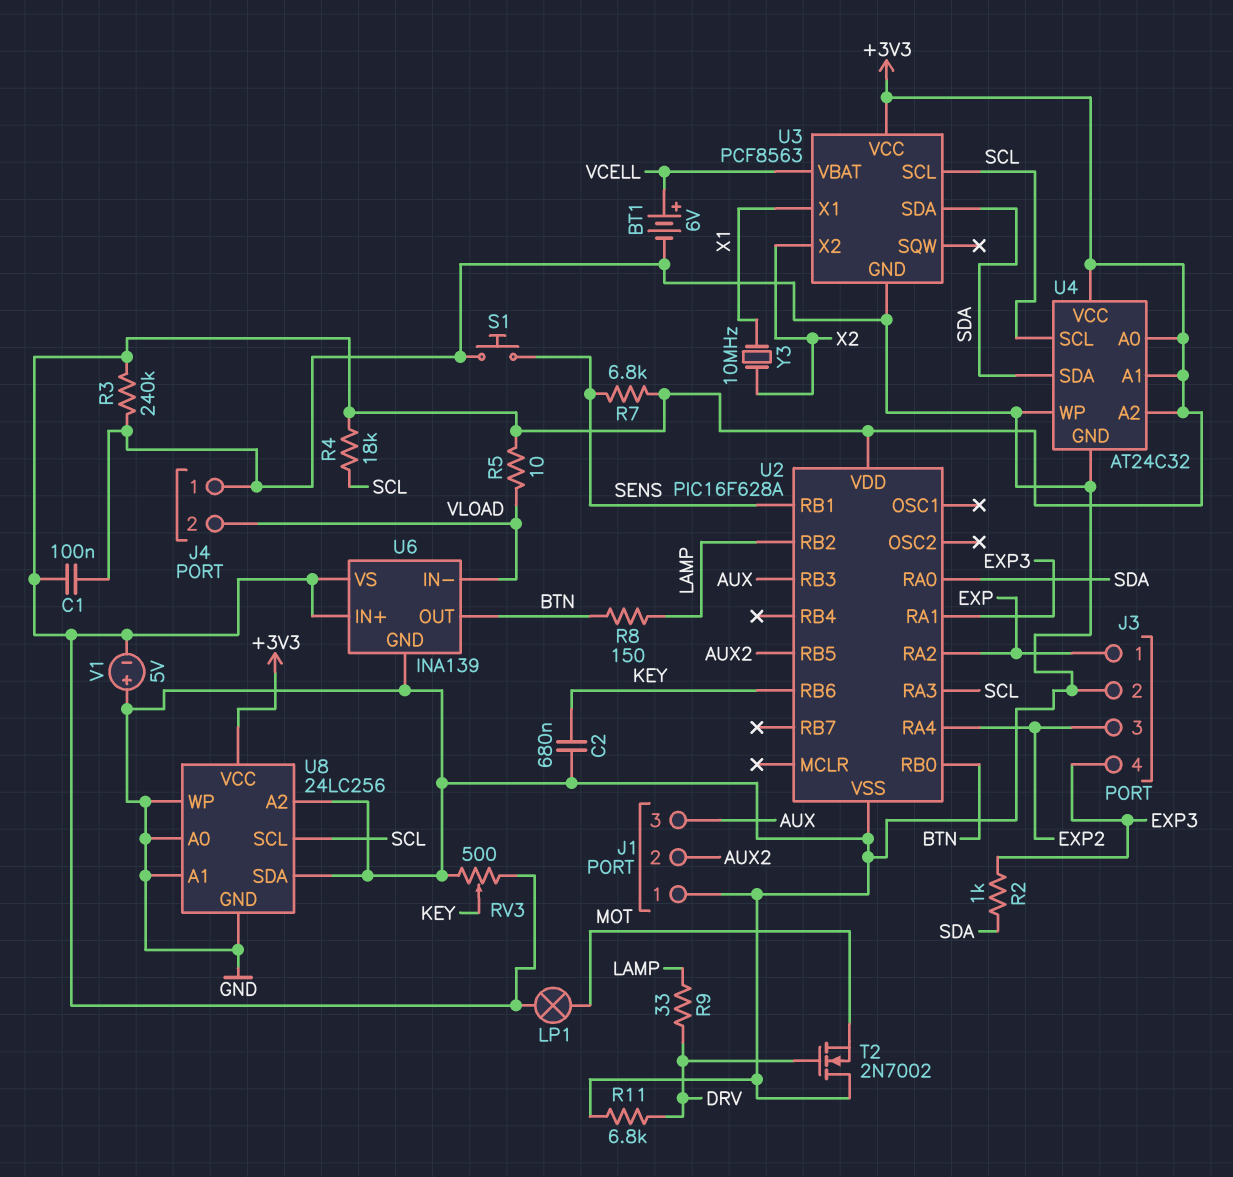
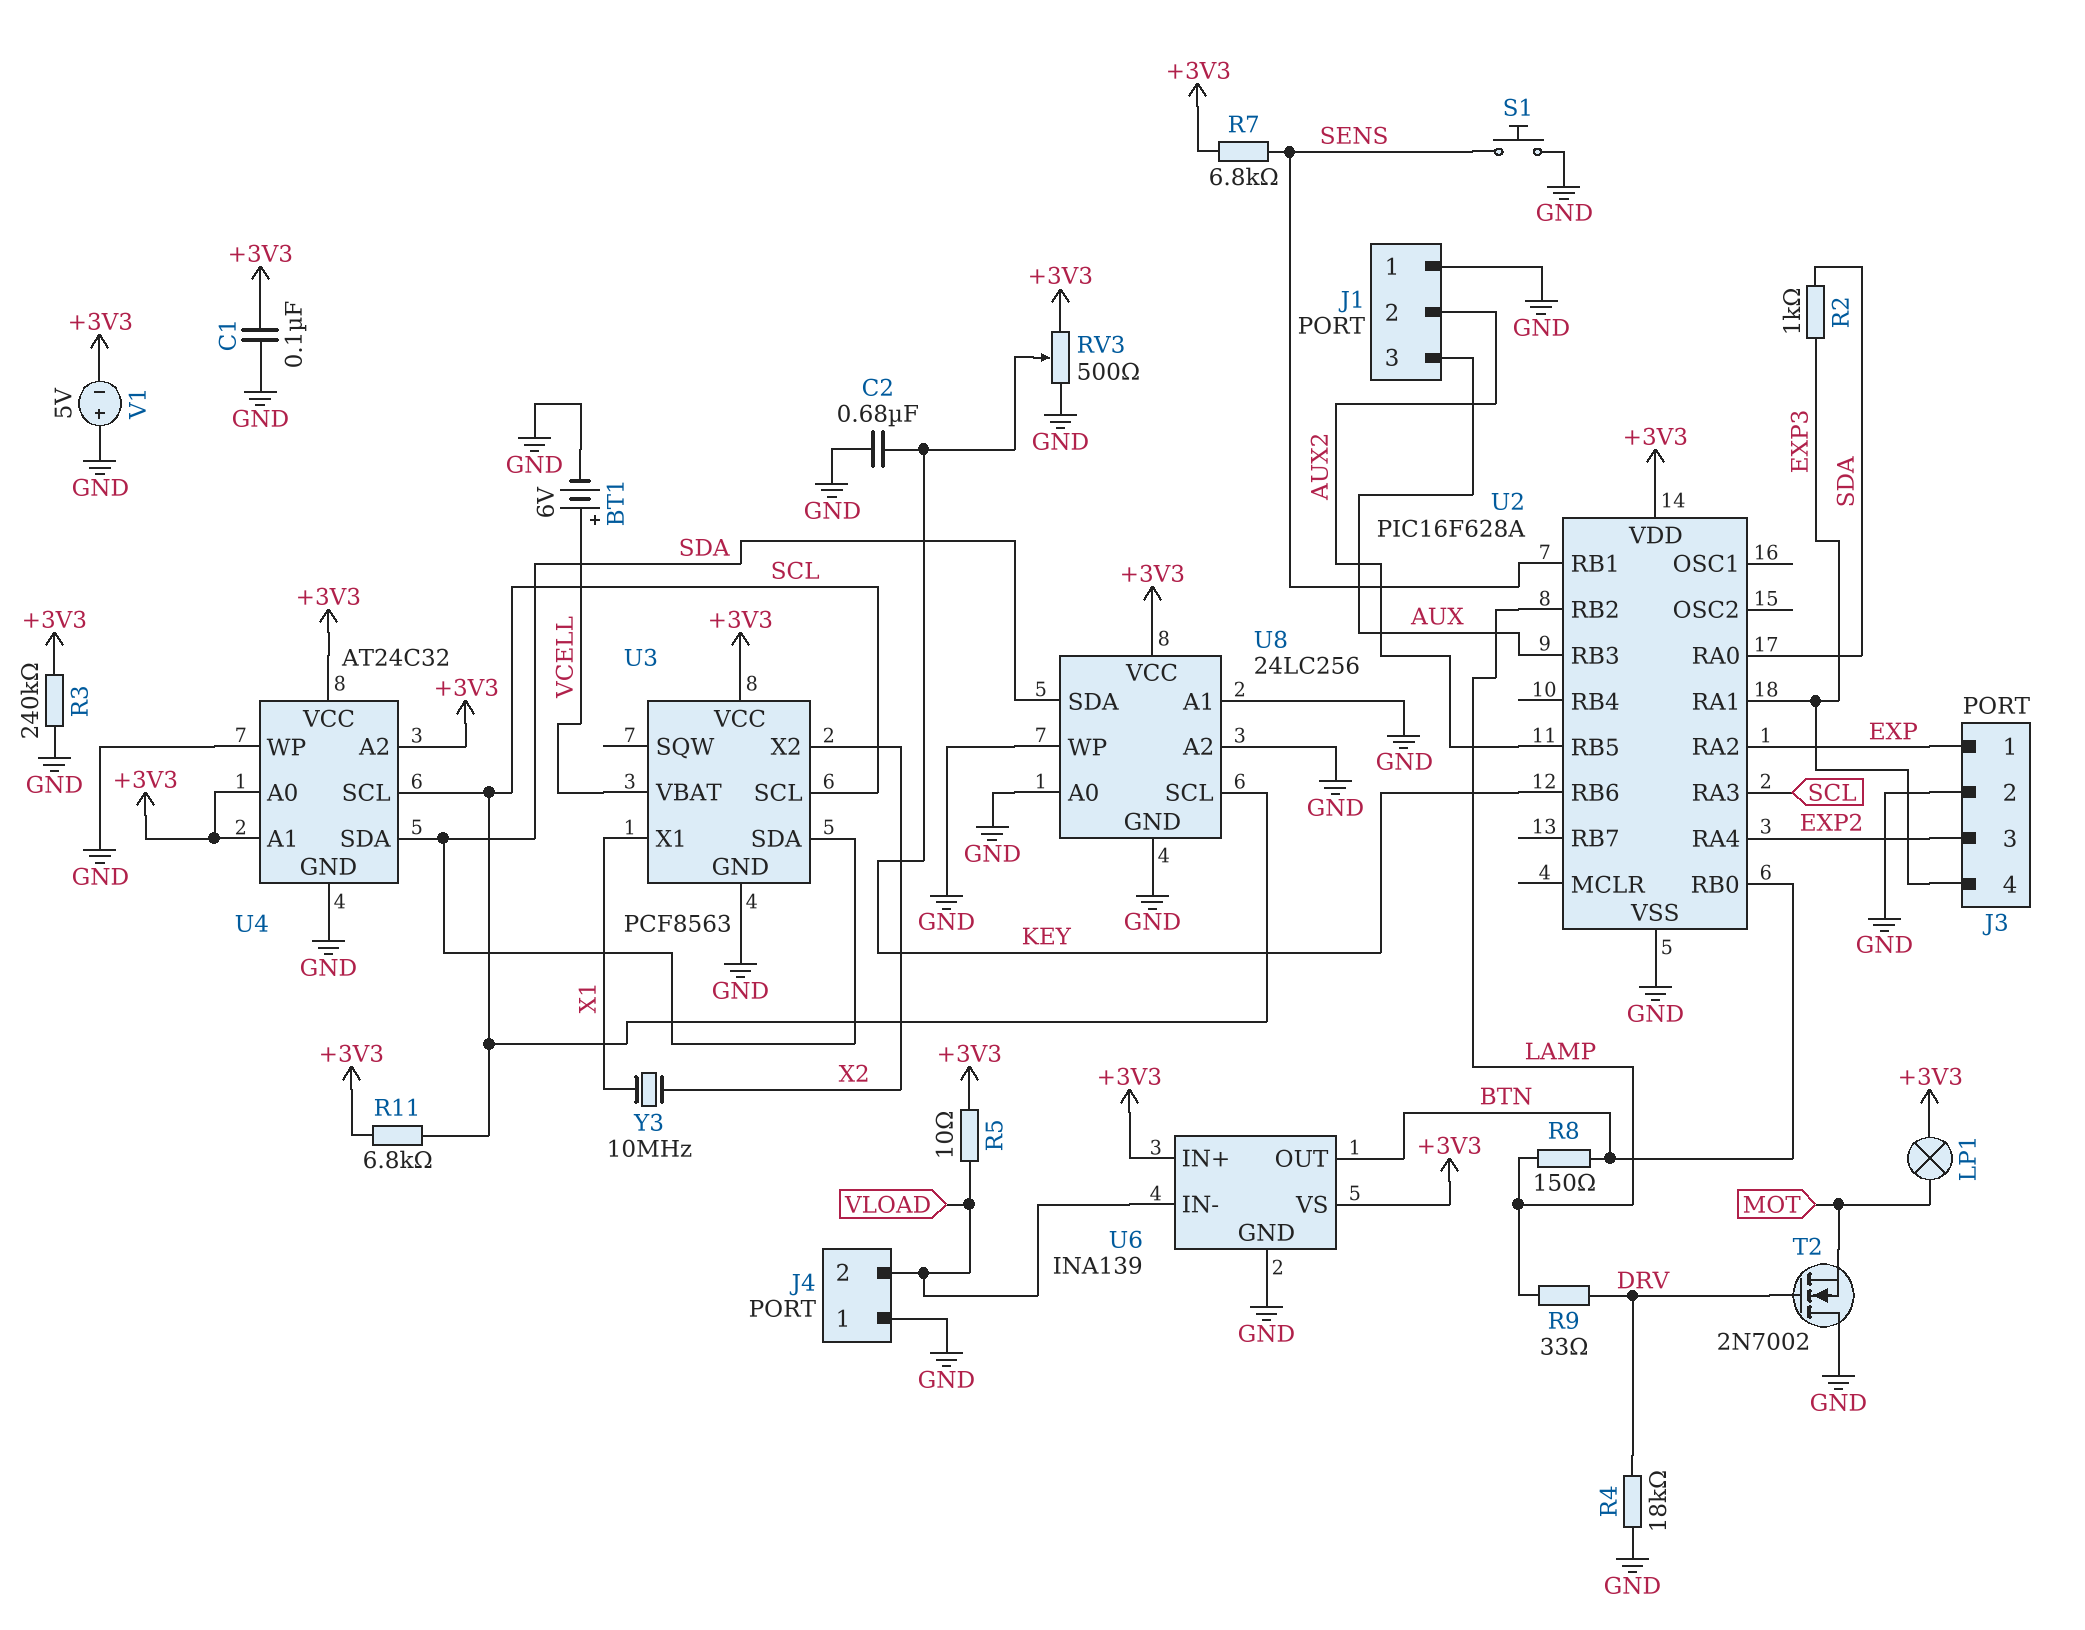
R4: 18k (+3V3, SCL) -> 18k (DRV, GND)
R11: 6.8k (DRV, GND) -> 6.8k (+3V3, SCL)
U8 pin SDA: GND -> SDA

